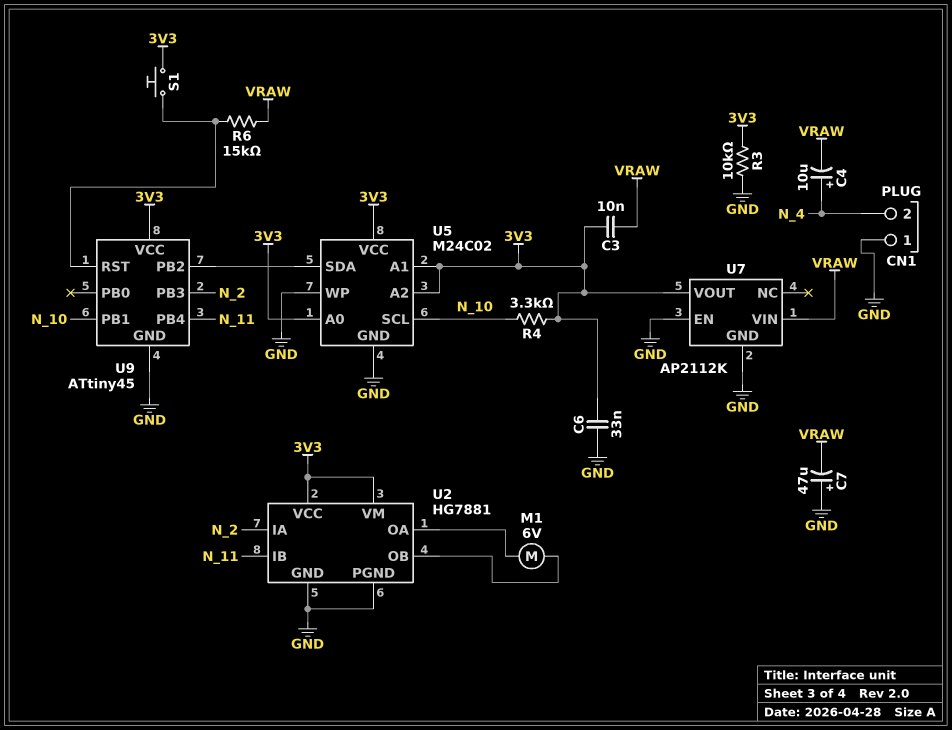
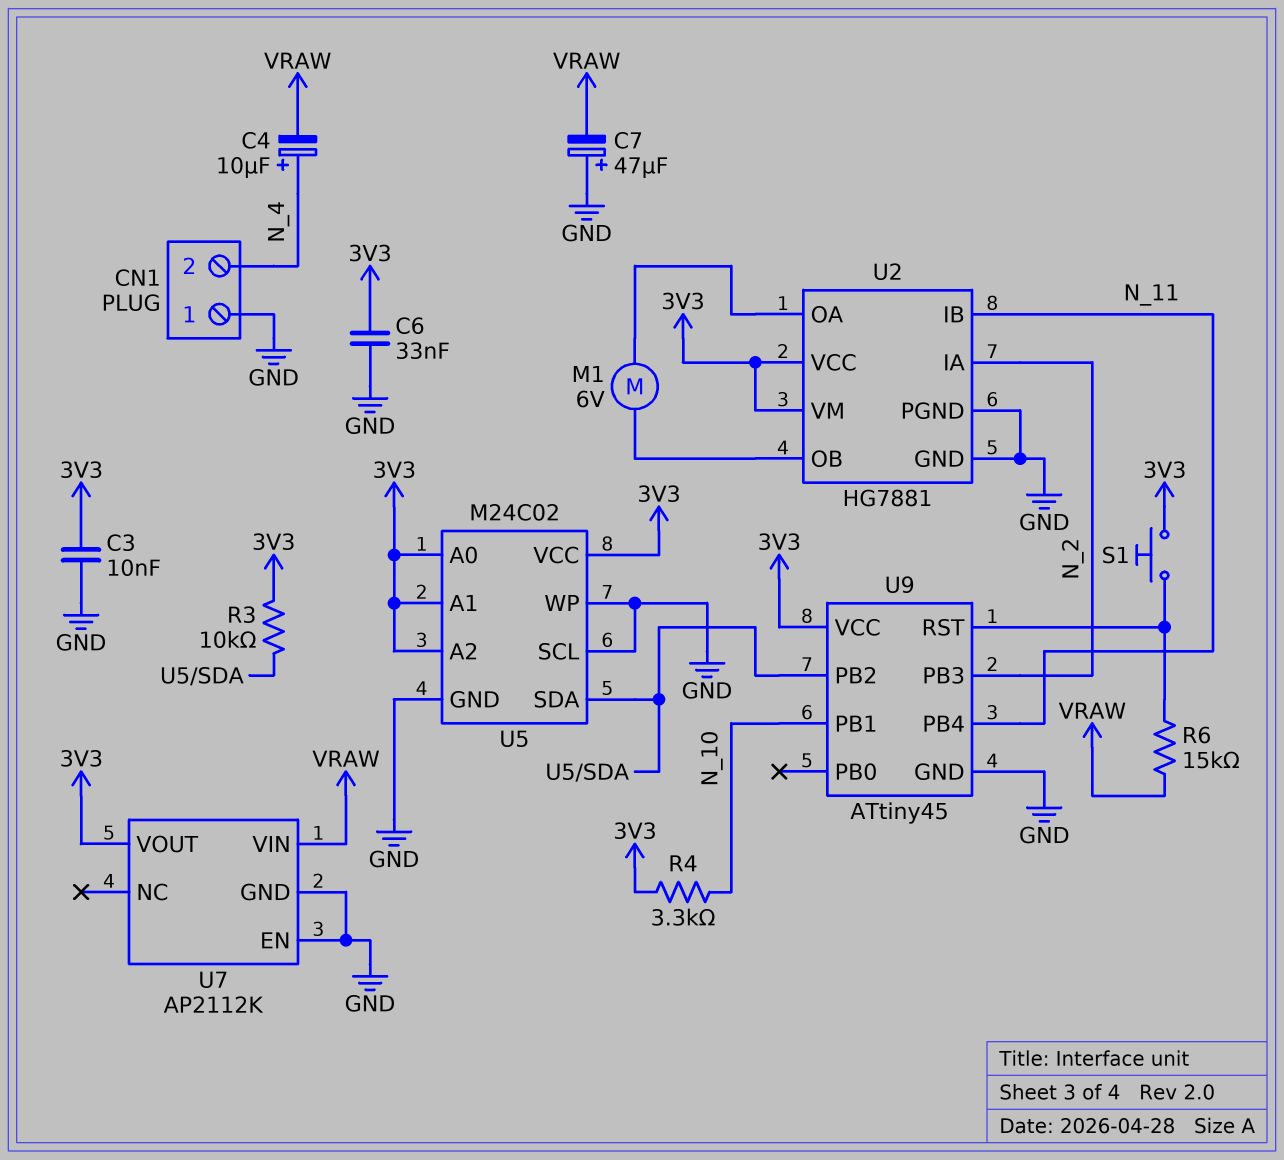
C3: 10nF (3V3, VRAW) -> 10nF (3V3, GND)
R3: 10k (3V3, GND) -> 10k (3V3, U5/SDA)
U5 pin SCL: N_10 -> GND

